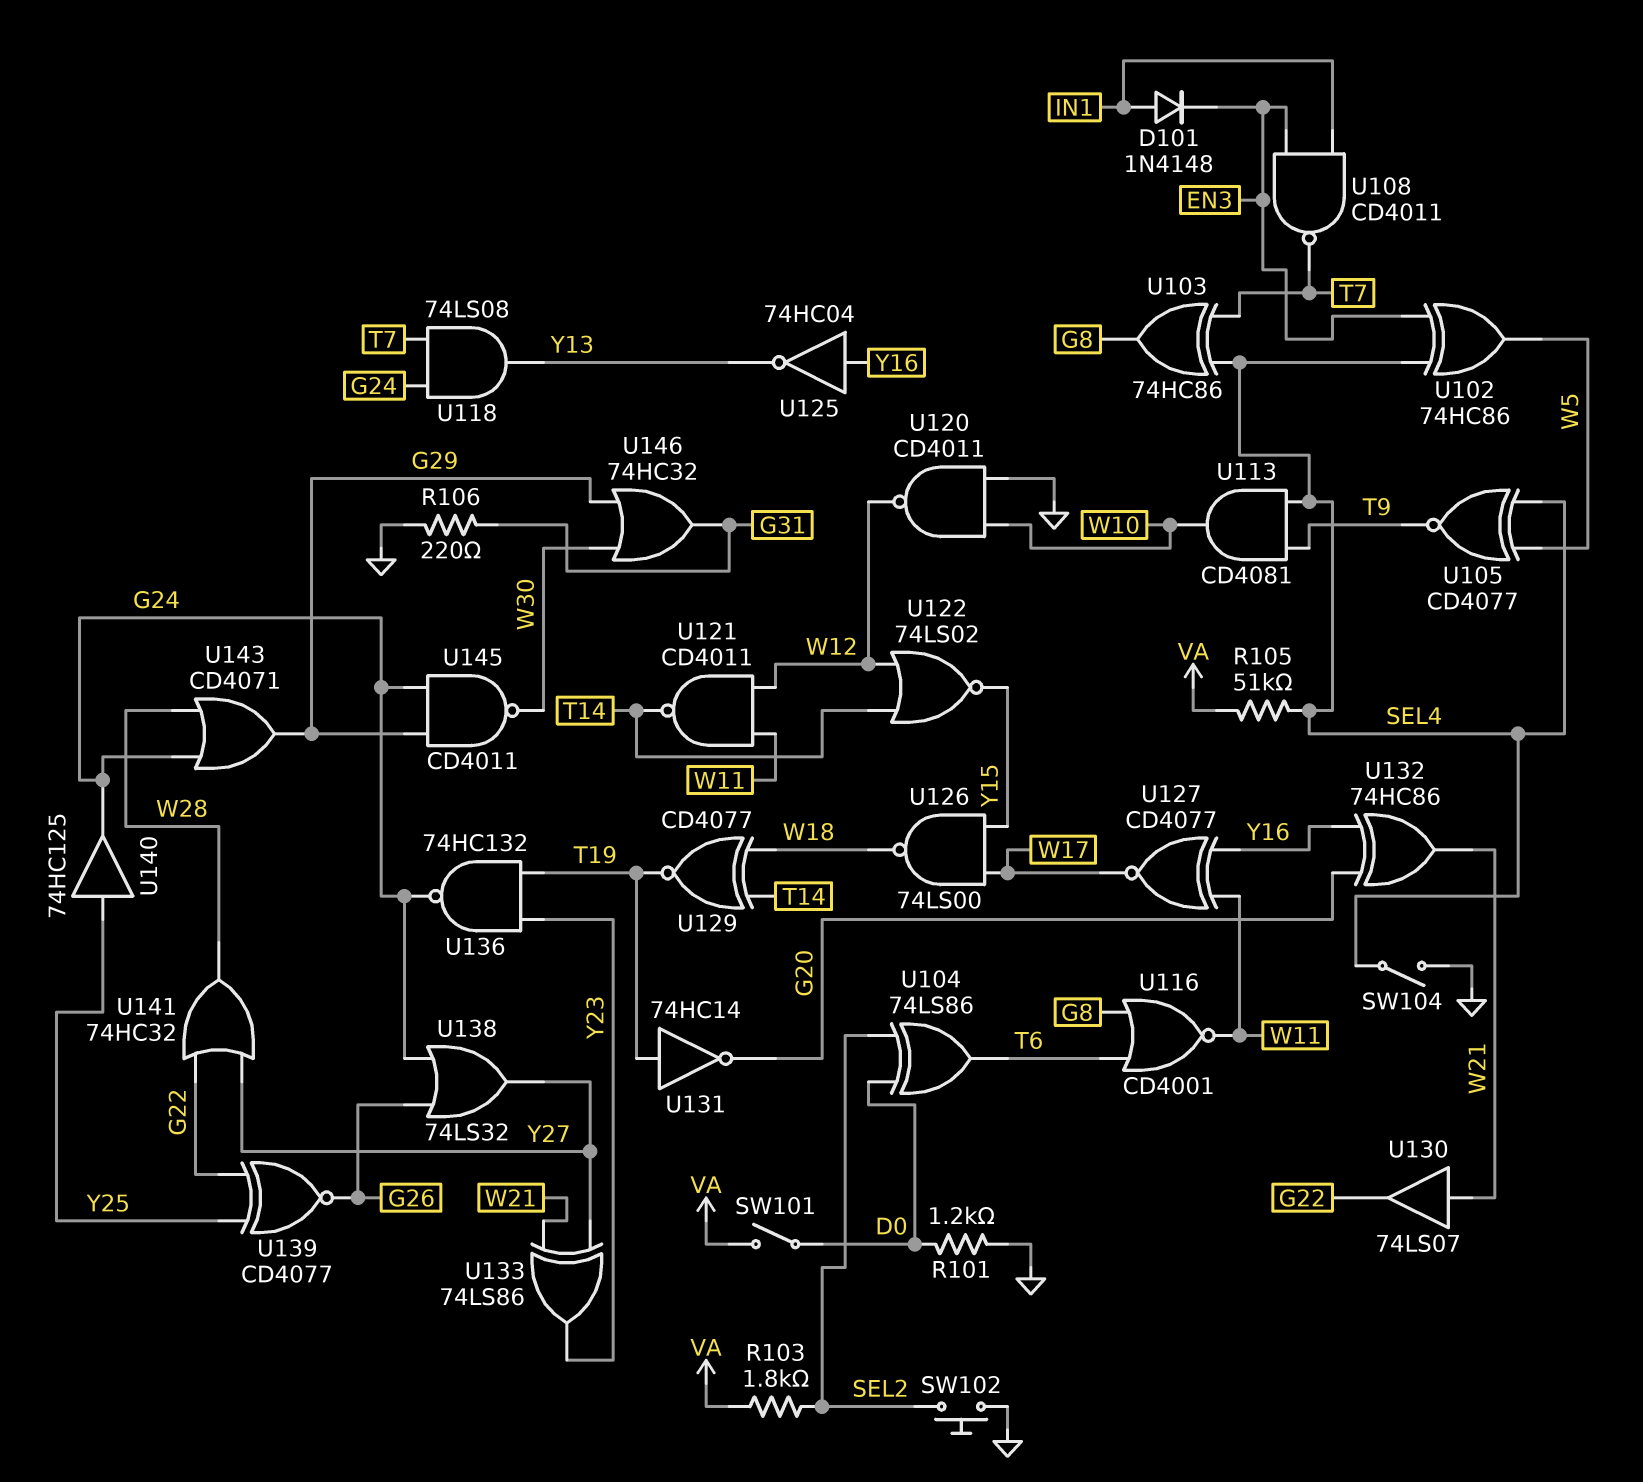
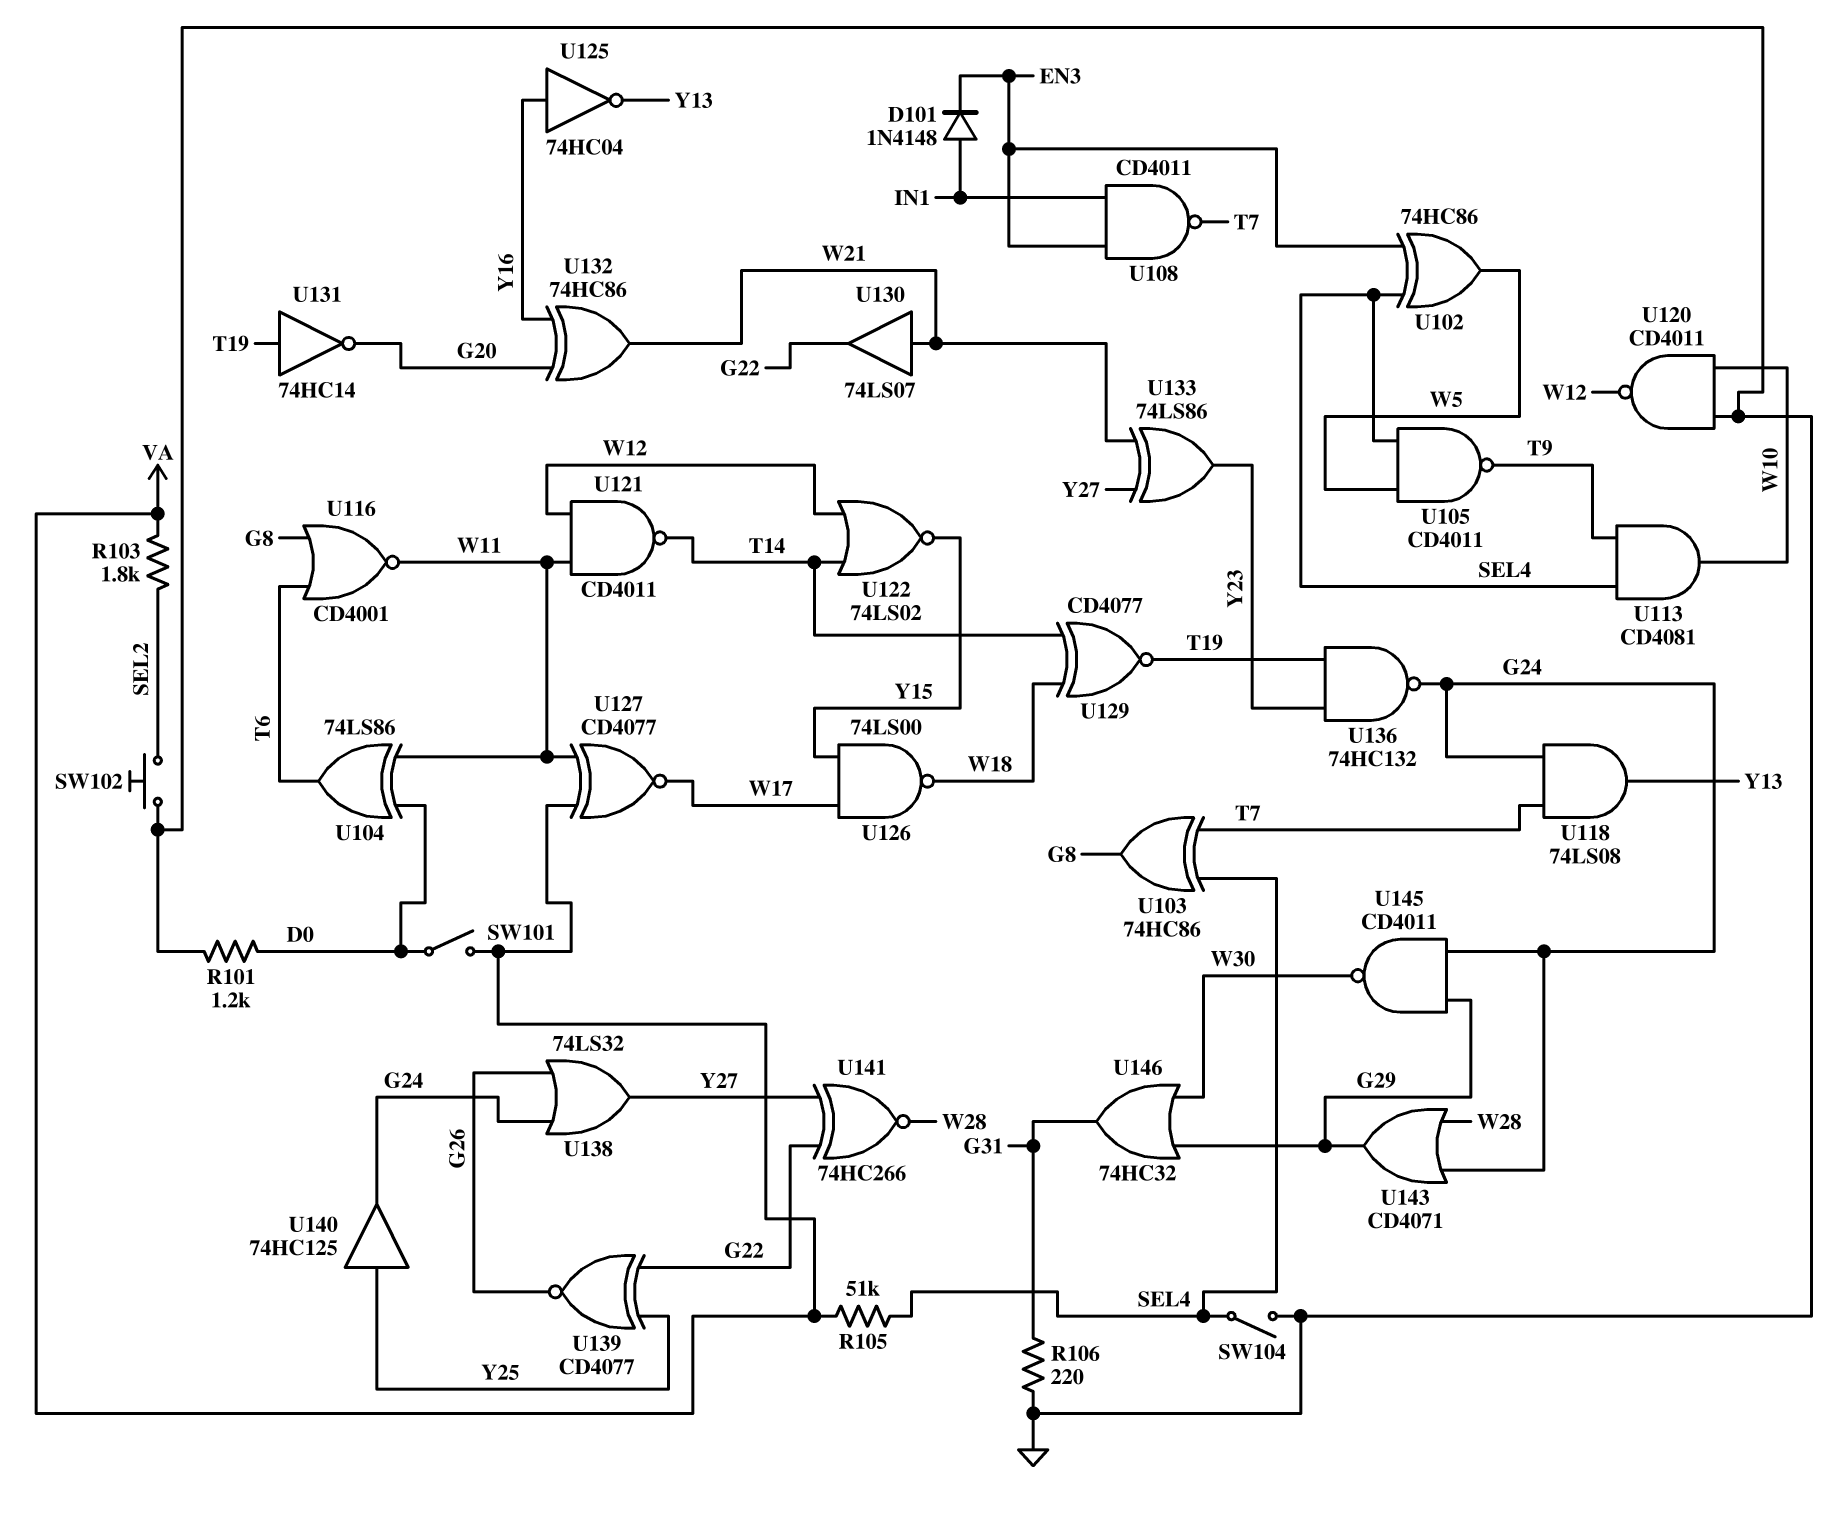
U104: XOR 74LS86 (in D0, in SEL2, out T6) -> XOR 74LS86 (in D0, in W11, out T6)
U105: XNOR CD4077 (in SEL4, in W5, out T9) -> NAND CD4011 (in SEL4, in W5, out T9)
U127: XNOR CD4077 (in W11, in Y16, out W17) -> XNOR CD4077 (in VA, in W11, out W17)
U141: OR 74HC32 (in G22, in Y27, out W28) -> XNOR 74HC266 (in G22, in Y27, out W28)

